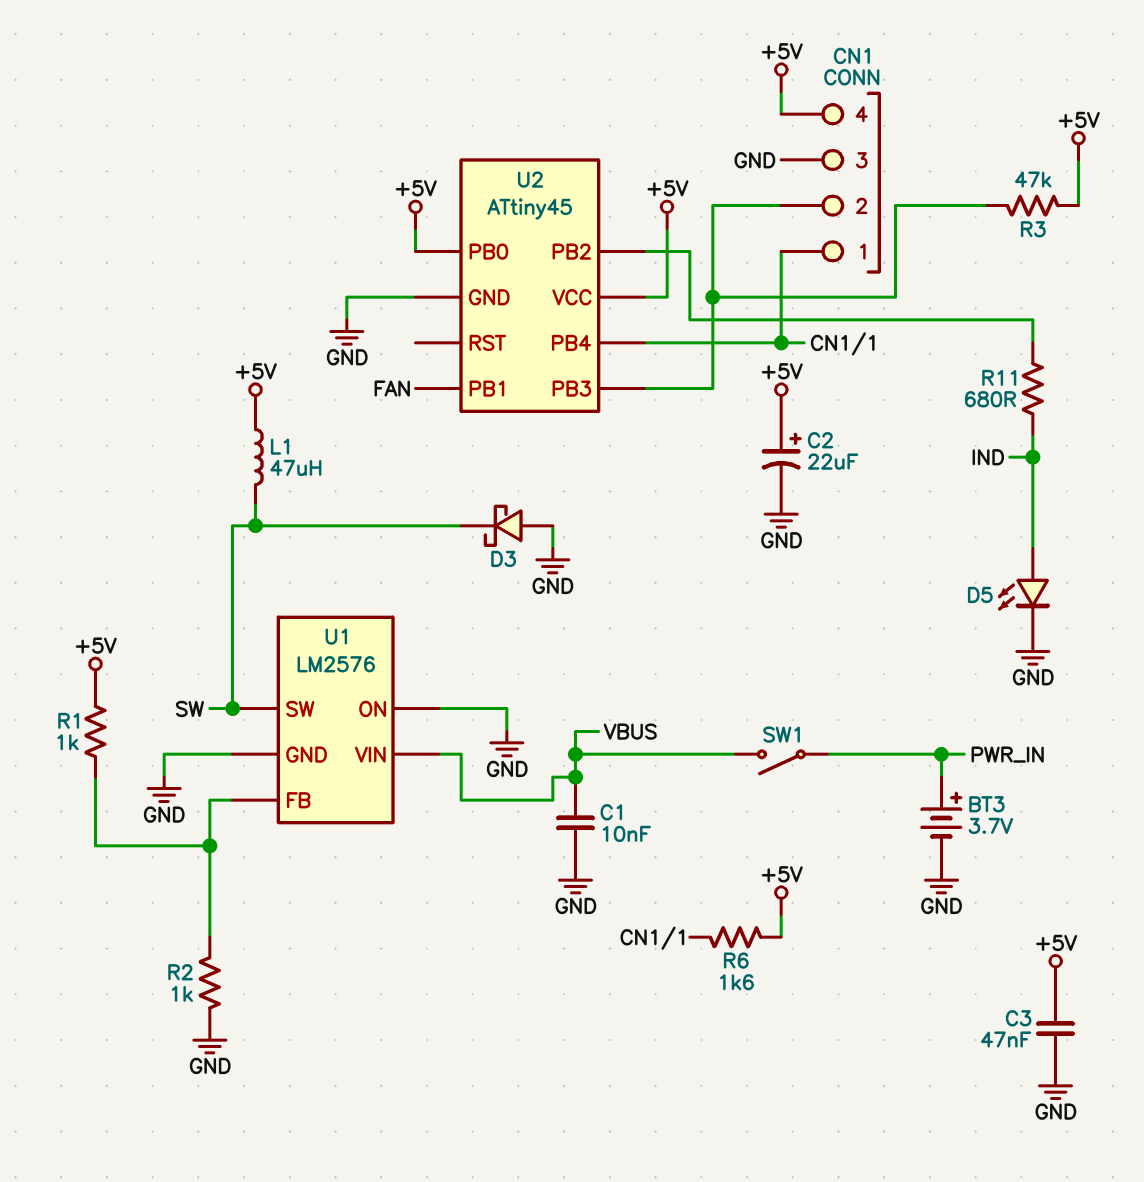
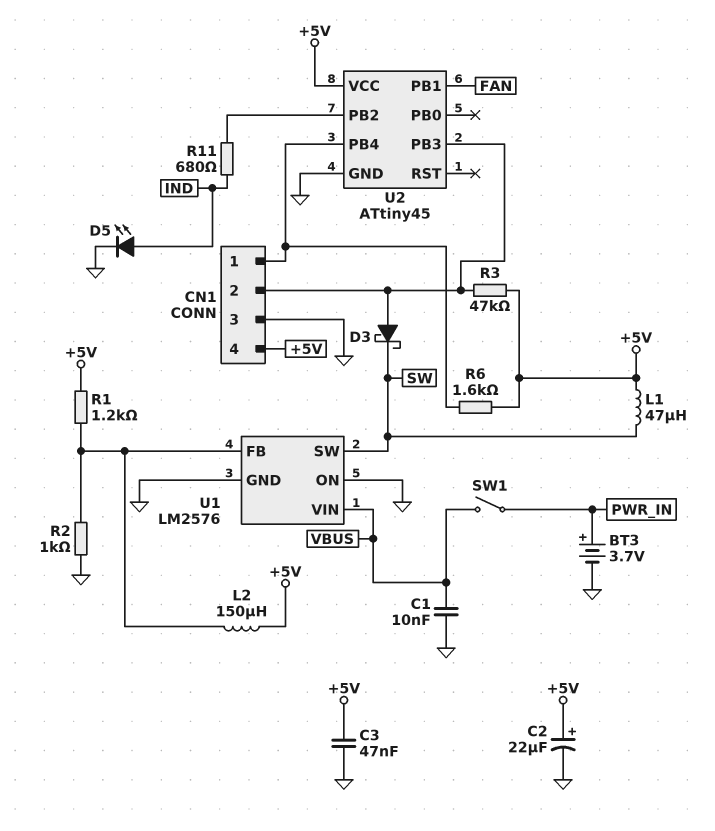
D3: schottky (A GND, K SW) -> schottky (A CN1/2, K SW)
L2: none -> 150uH (+5V, U1/FB)
R1: 1k (+5V, U1/FB) -> 1.2k (+5V, U1/FB)
U2 pin PB0: +5V -> none

